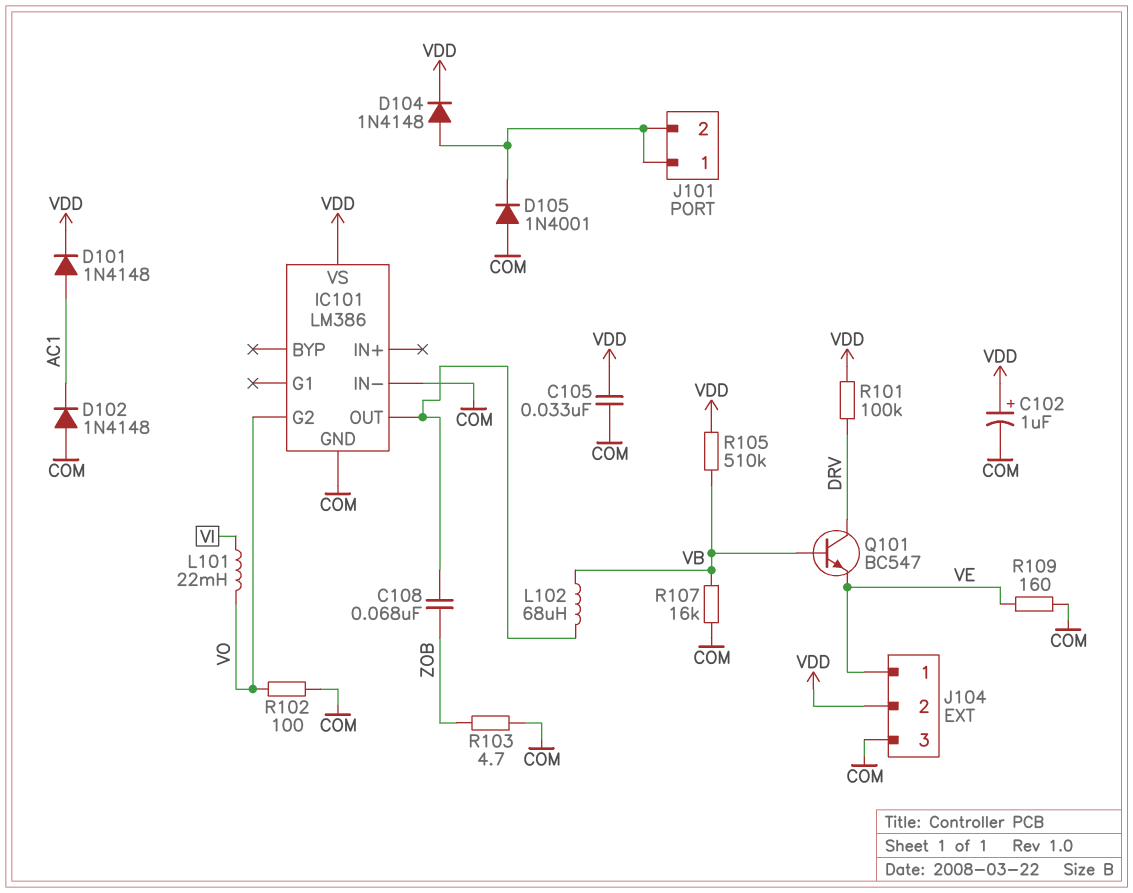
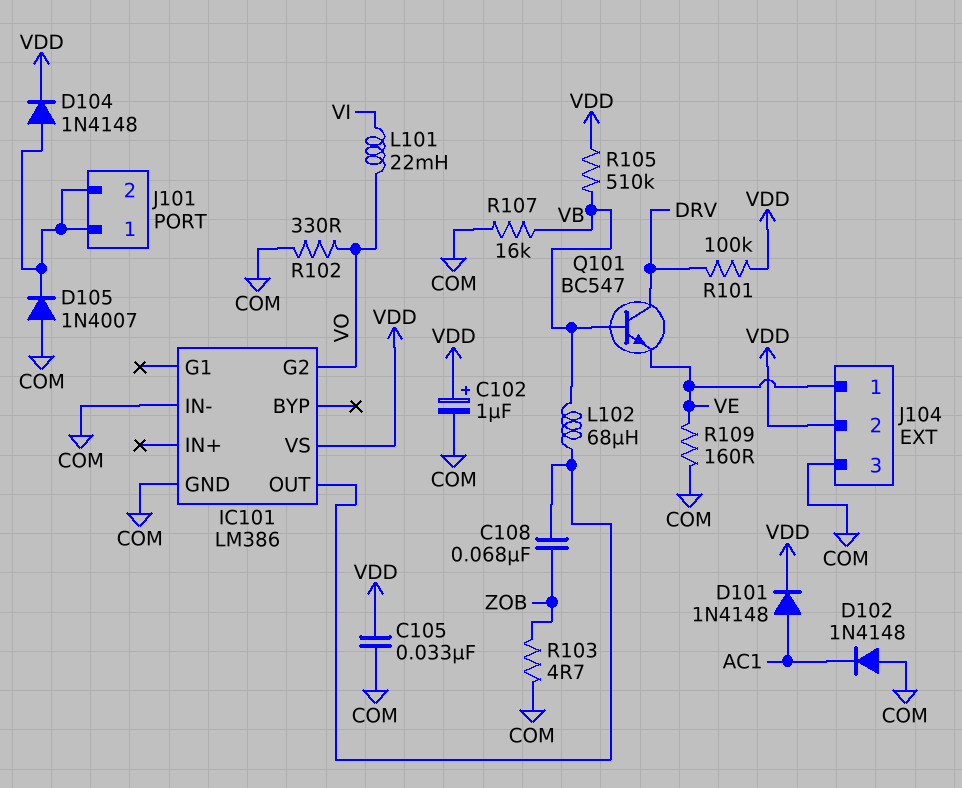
D105: diode 1N4001 (A COM, K J101/1) -> diode 1N4007 (A COM, K J101/1)
R102: 100 (COM, VO) -> 330 (COM, VO)

